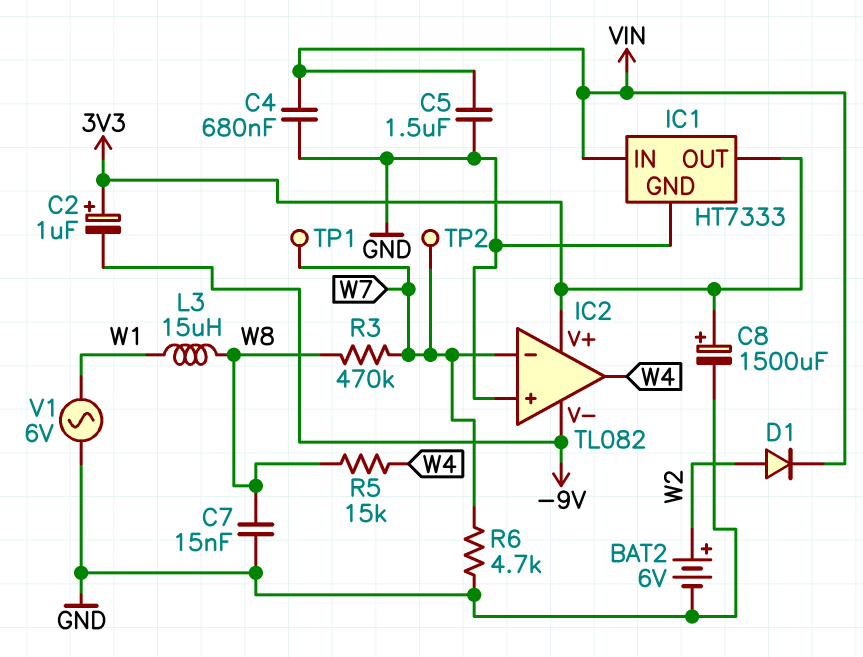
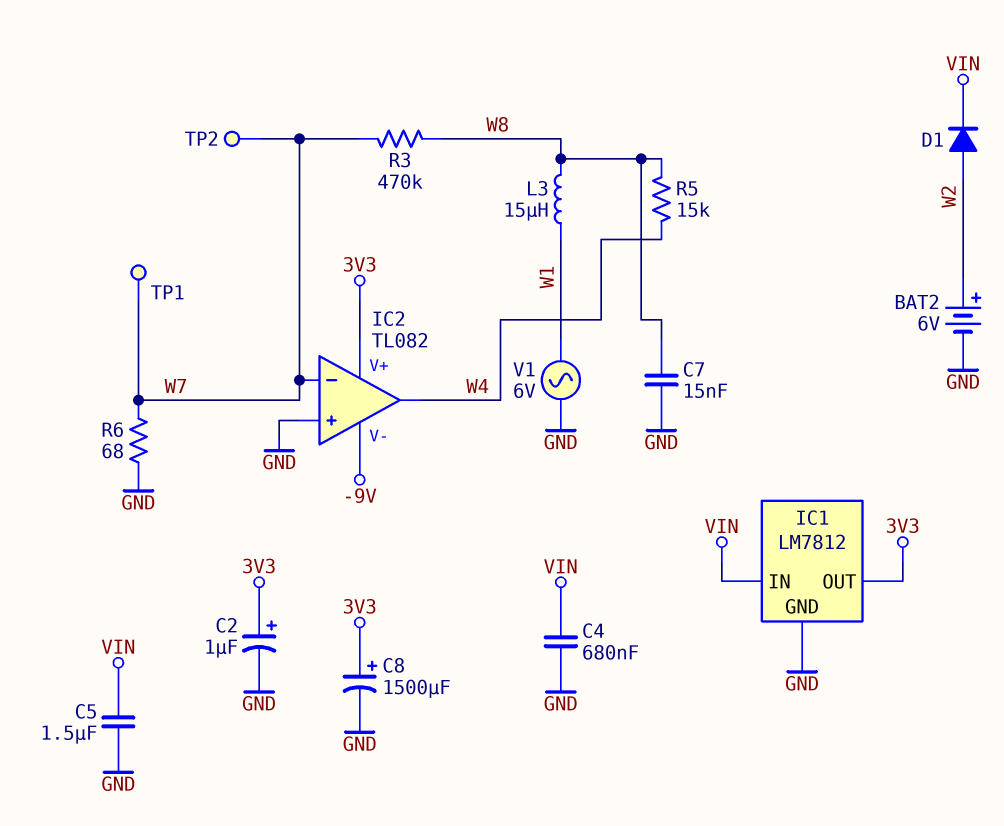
C2: 1uF (plus 3V3, minus -9V) -> 1uF (plus 3V3, minus GND)
IC1: HT7333 -> LM7812
R6: 4.7k (GND, W7) -> 68 (GND, W7)

